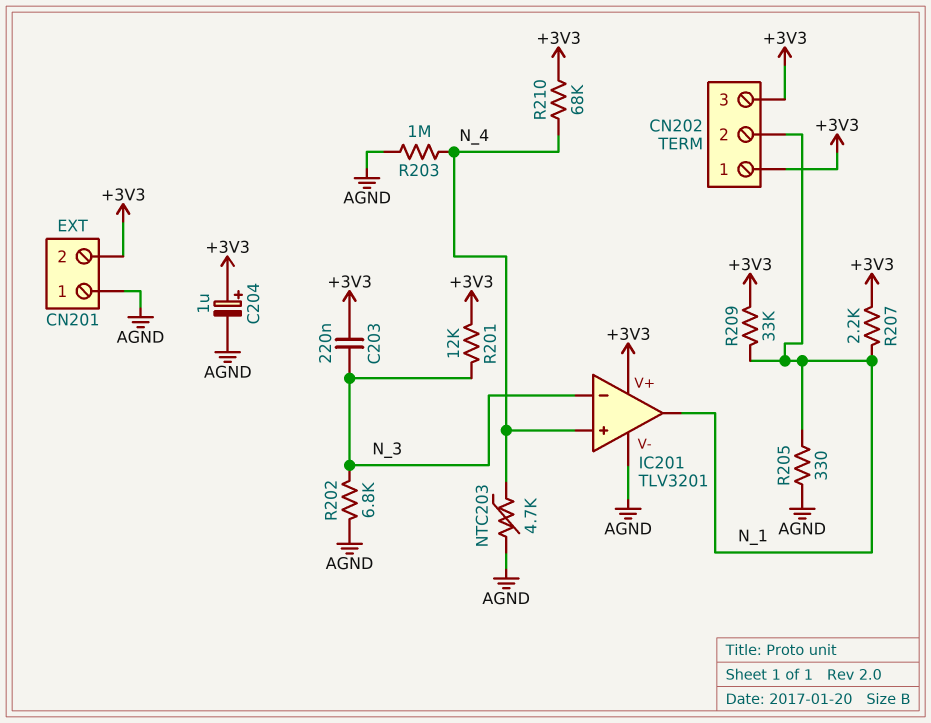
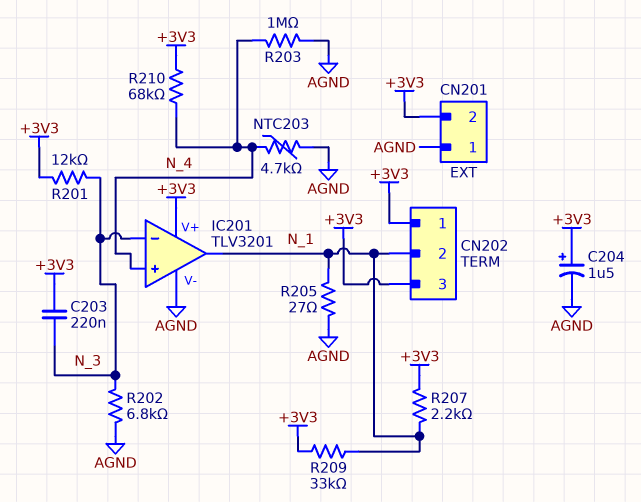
C204: 1uF (plus +3V3, minus AGND) -> 1.5uF (plus +3V3, minus AGND)
R205: 330 (AGND, N_1) -> 27 (AGND, N_1)

